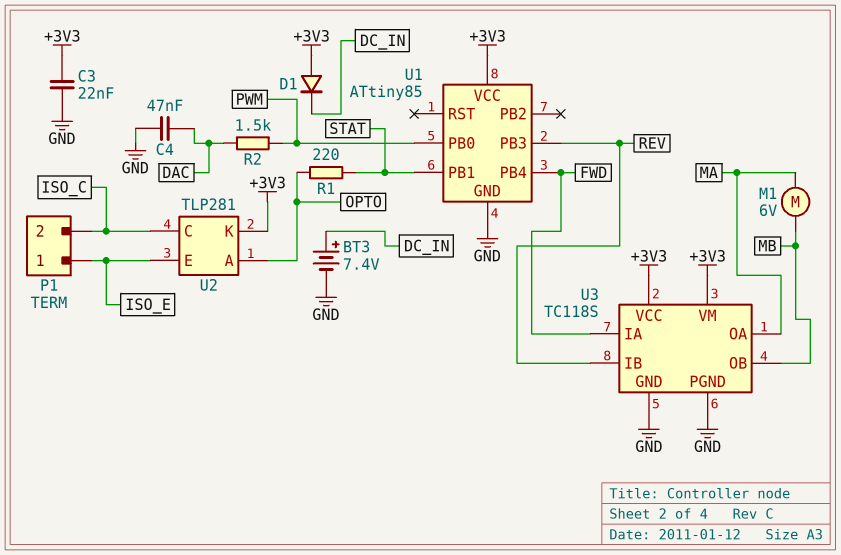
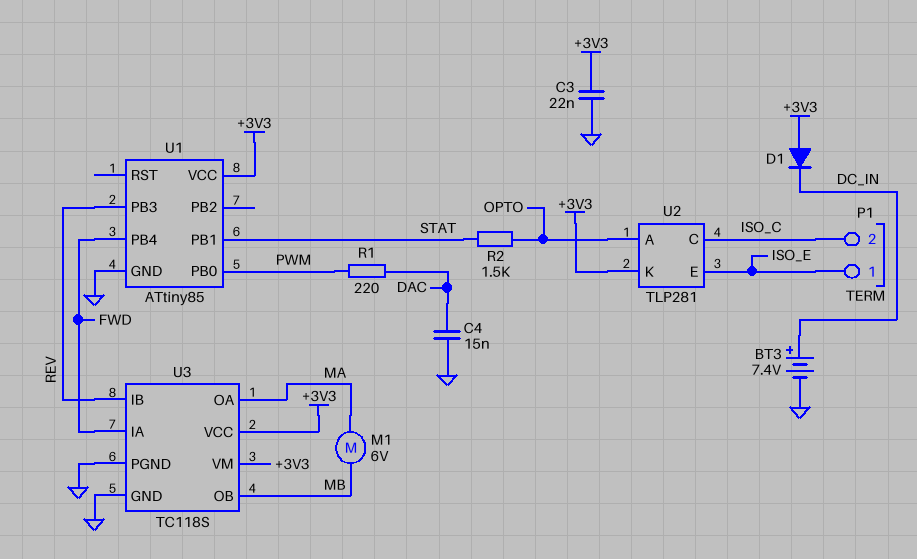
C4: 47nF (DAC, GND) -> 15nF (DAC, GND)
R1: 220 (OPTO, STAT) -> 220 (DAC, PWM)
R2: 1.5k (DAC, PWM) -> 1.5k (OPTO, STAT)

